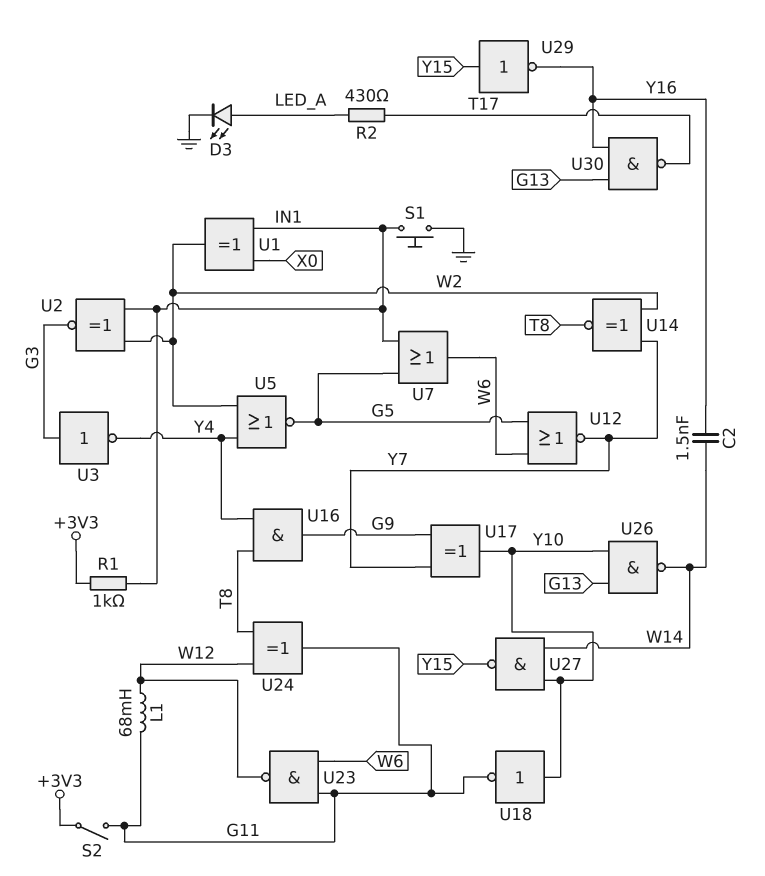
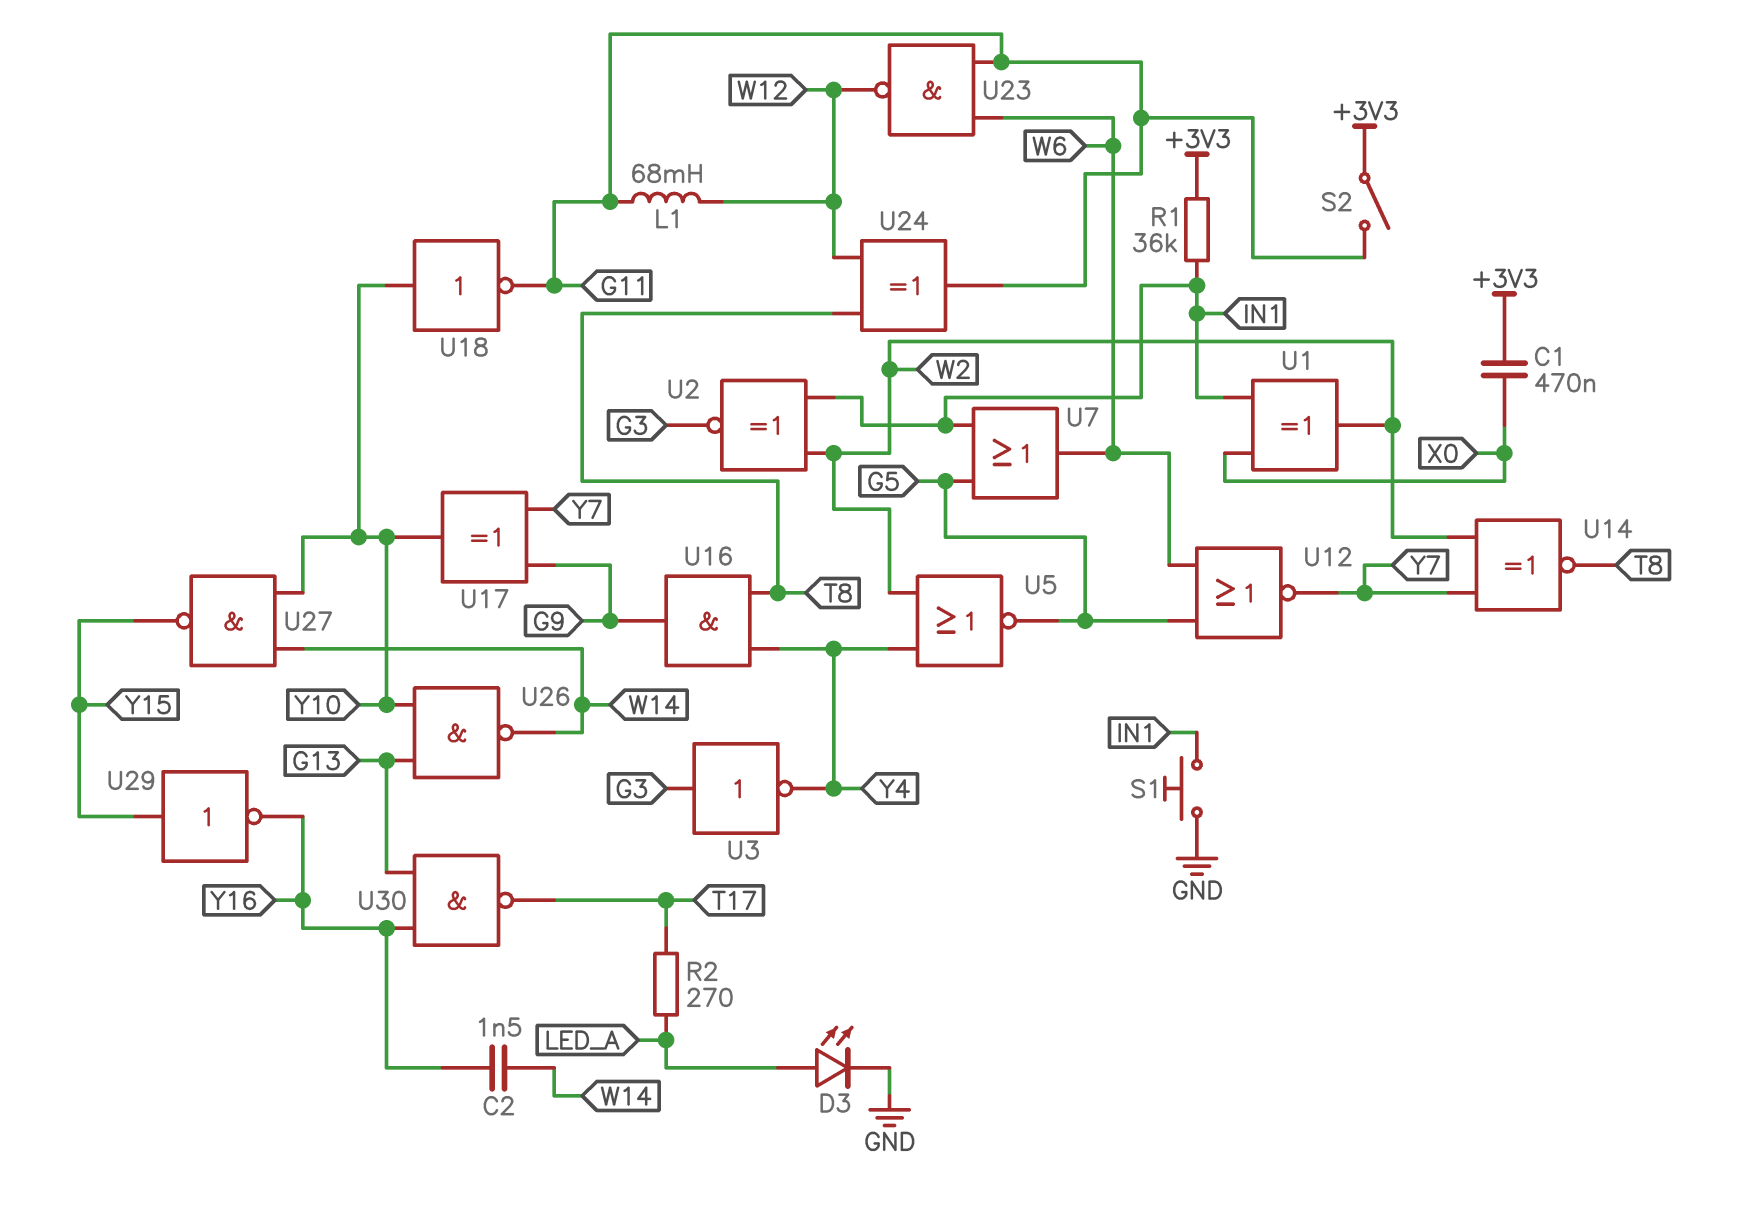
C1: none -> 470nF (+3V3, X0)
R1: 1k (+3V3, IN1) -> 36k (+3V3, IN1)
R2: 430 (LED_A, T17) -> 270 (LED_A, T17)

